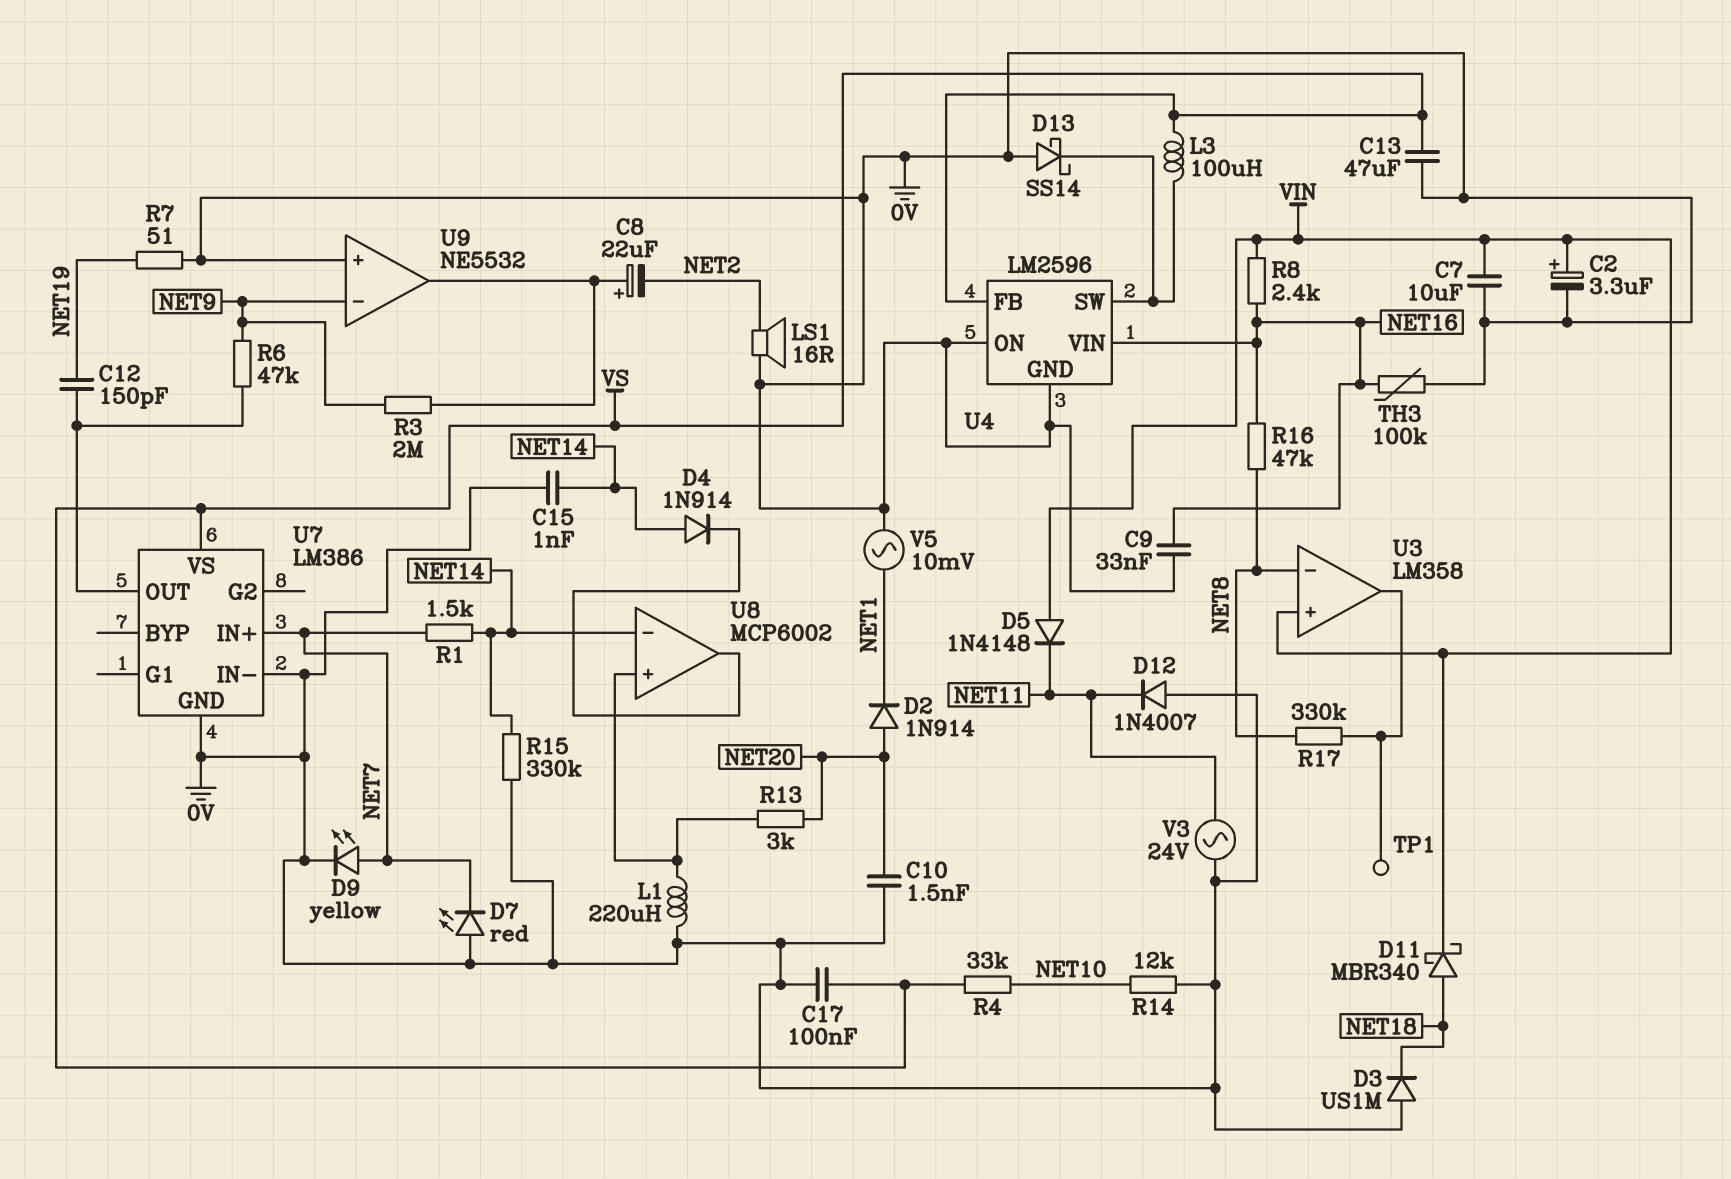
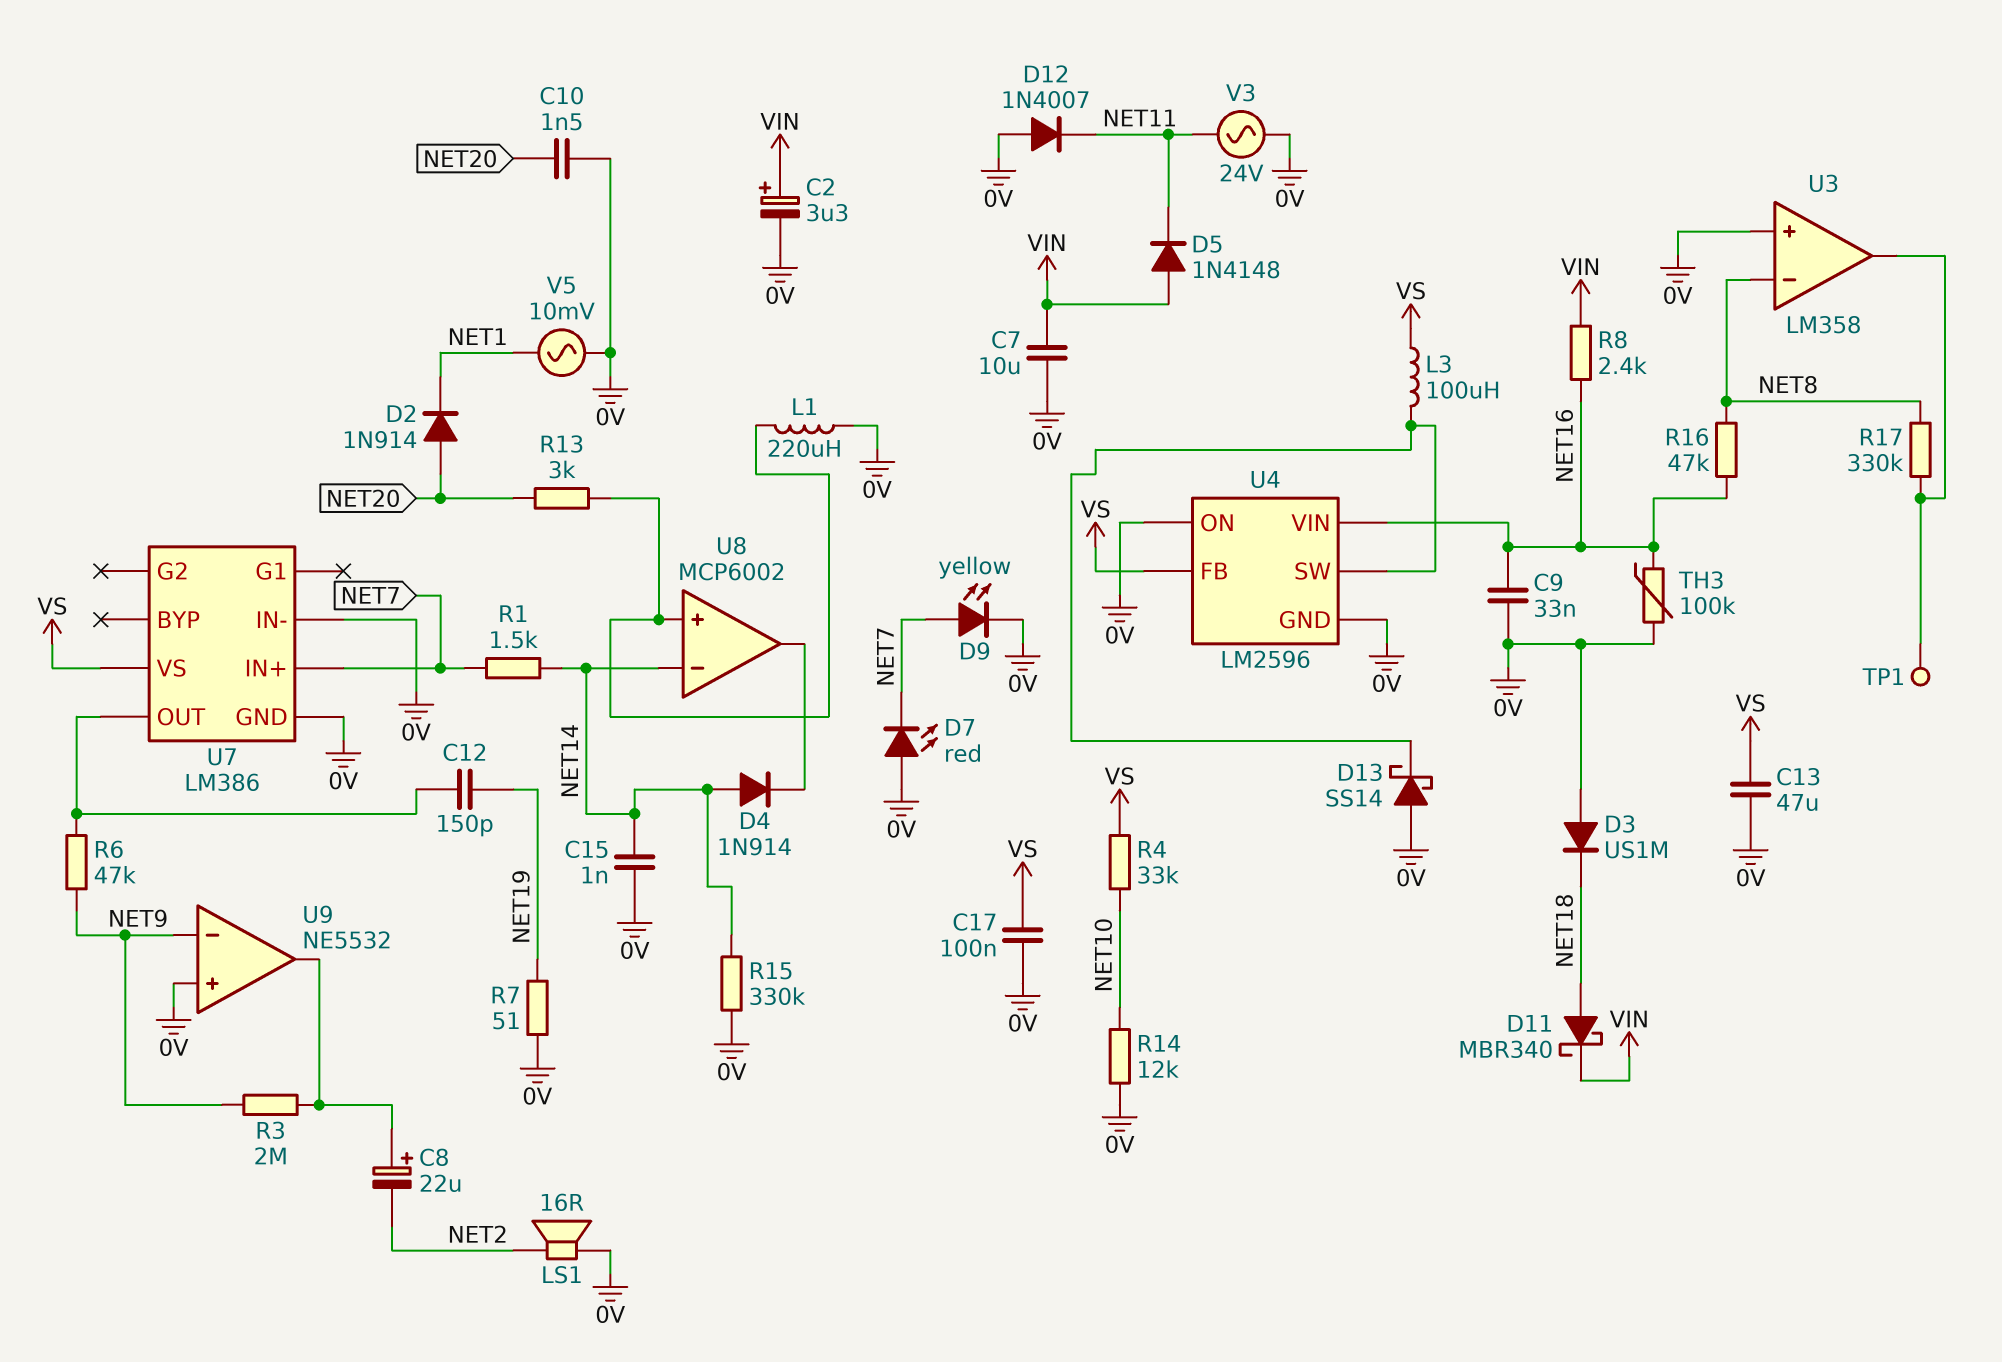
U3 pin in+: VIN -> 0V

